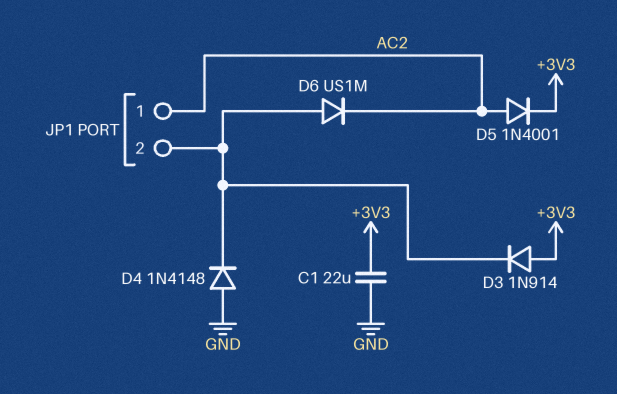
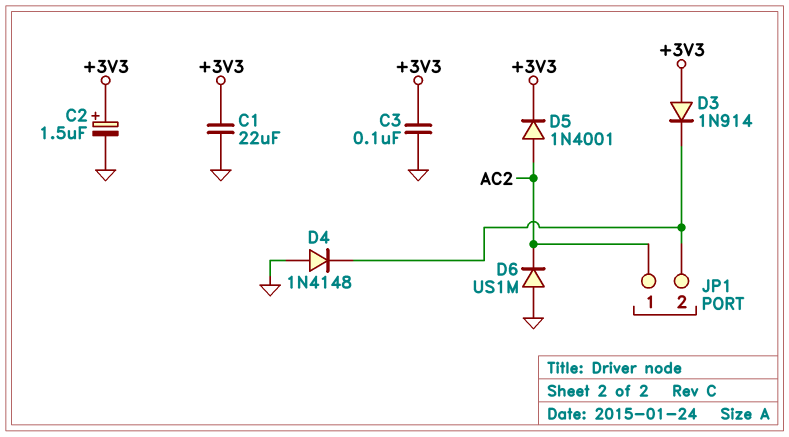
C2: none -> 1.5uF (plus +3V3, minus GND)
C3: none -> 100nF (+3V3, GND)
D6: diode US1M (A JP1/2, K AC2) -> diode US1M (A GND, K AC2)

